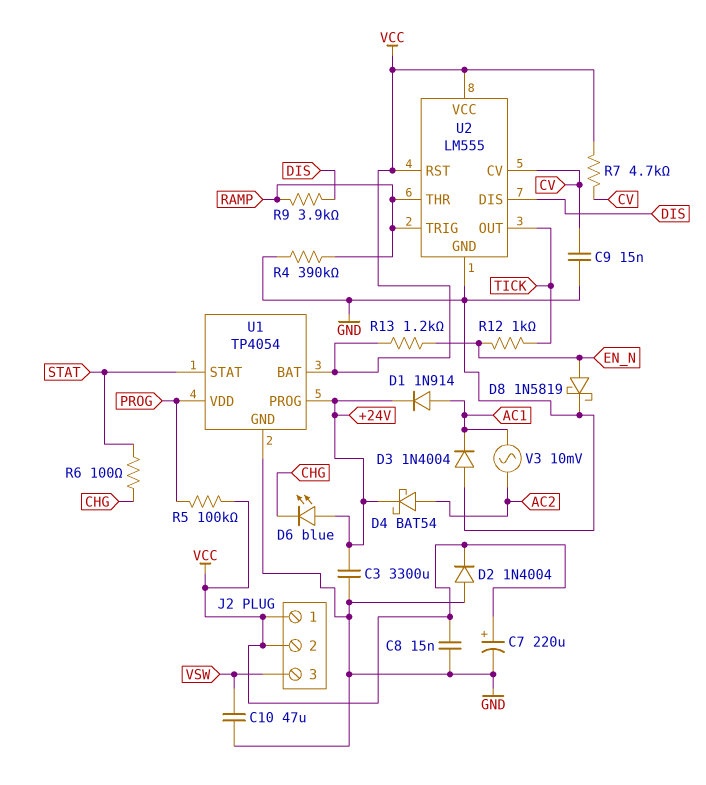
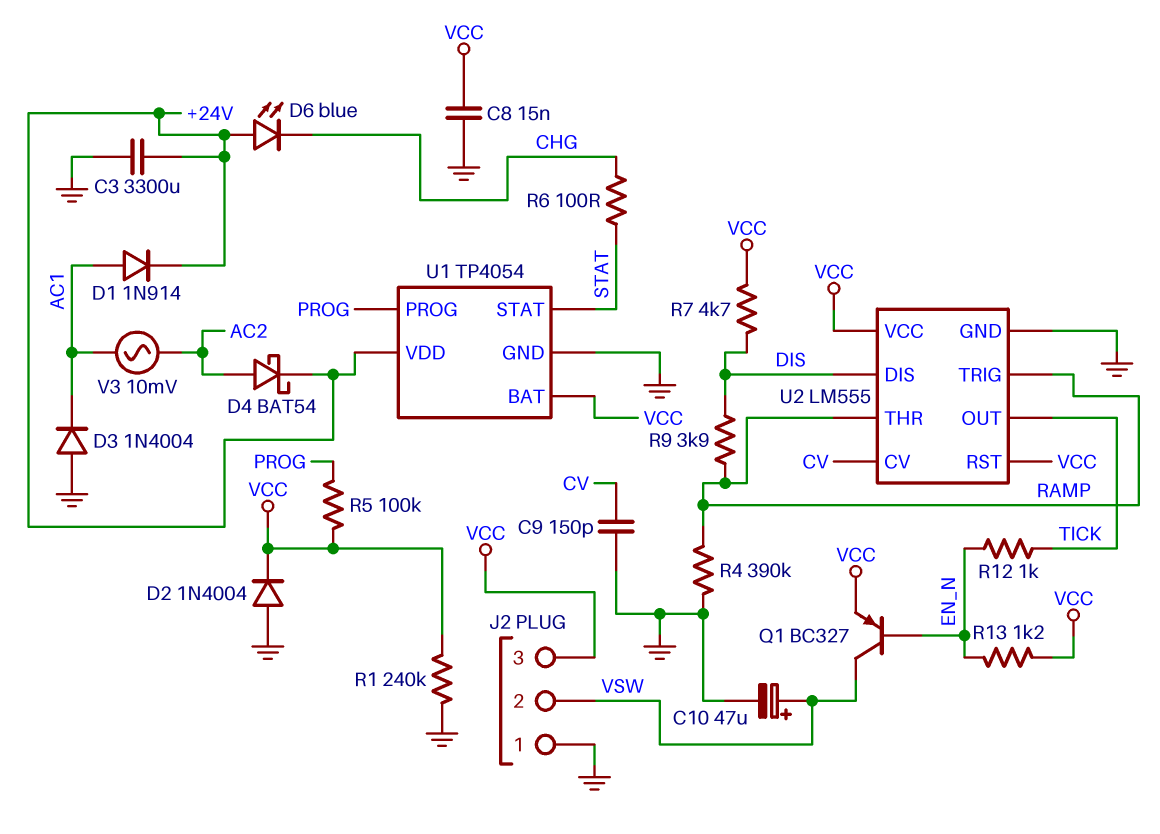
C7: 220uF (plus VCC, minus GND) -> none
C9: 15nF (CV, GND) -> 150pF (CV, GND)
C10: 47uF (GND, VSW) -> 47uF (plus VSW, minus GND)
D8: schottky 1N5819 (A EN_N, K GND) -> none
J2 pin 1: VCC -> GND
J2 pin 2: VCC -> VSW
J2 pin 3: VSW -> VCC
Q1: none -> PNP BC327 (B EN_N, C VSW, E VCC)
R1: none -> 240k (GND, VCC)
R7: 4.7k (CV, VCC) -> 4.7k (DIS, VCC)
U1 pin PROG: +24V -> PROG
U1 pin VDD: PROG -> +24V

